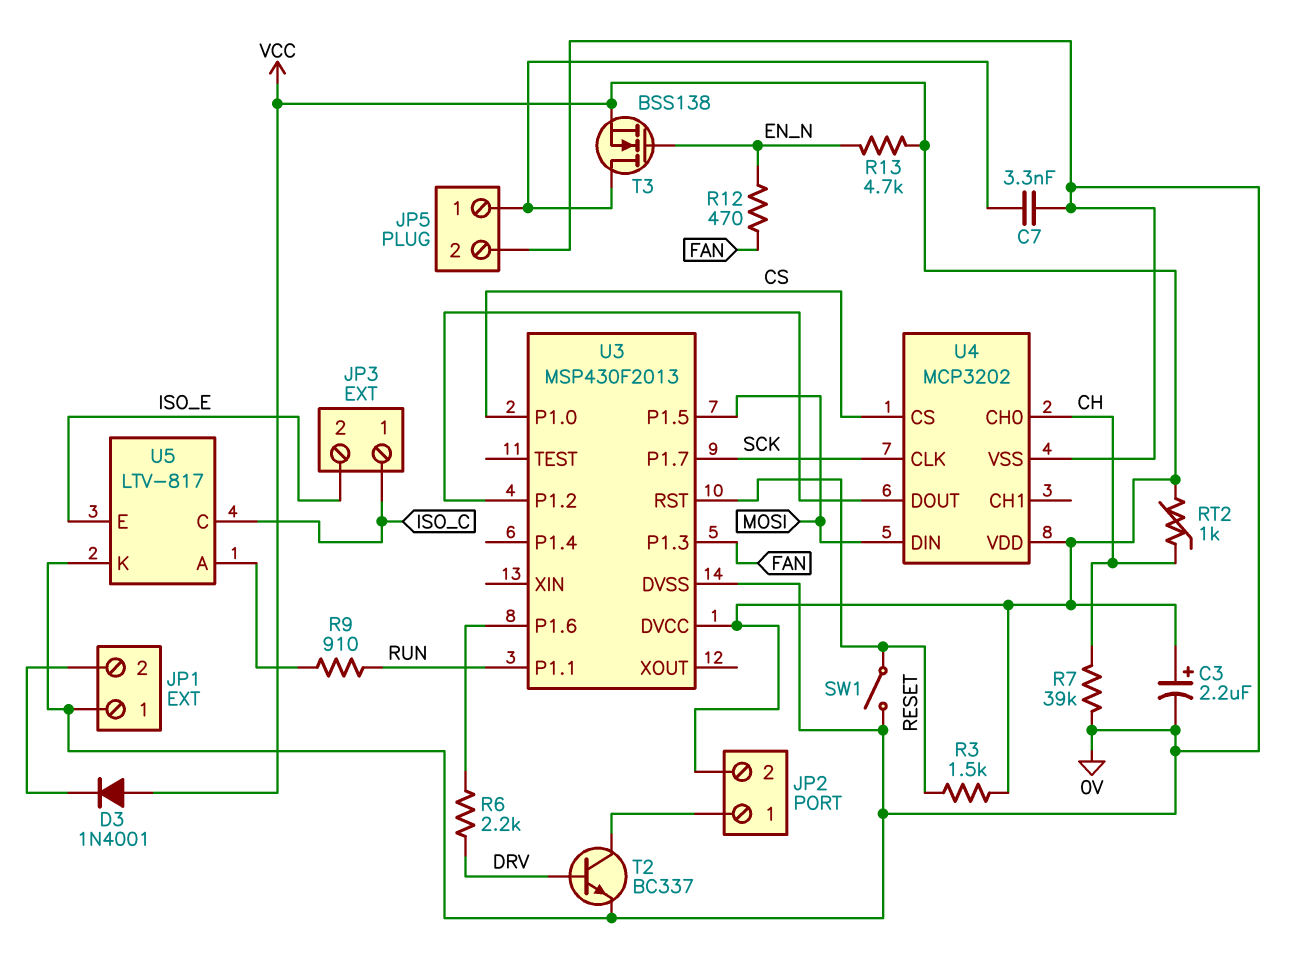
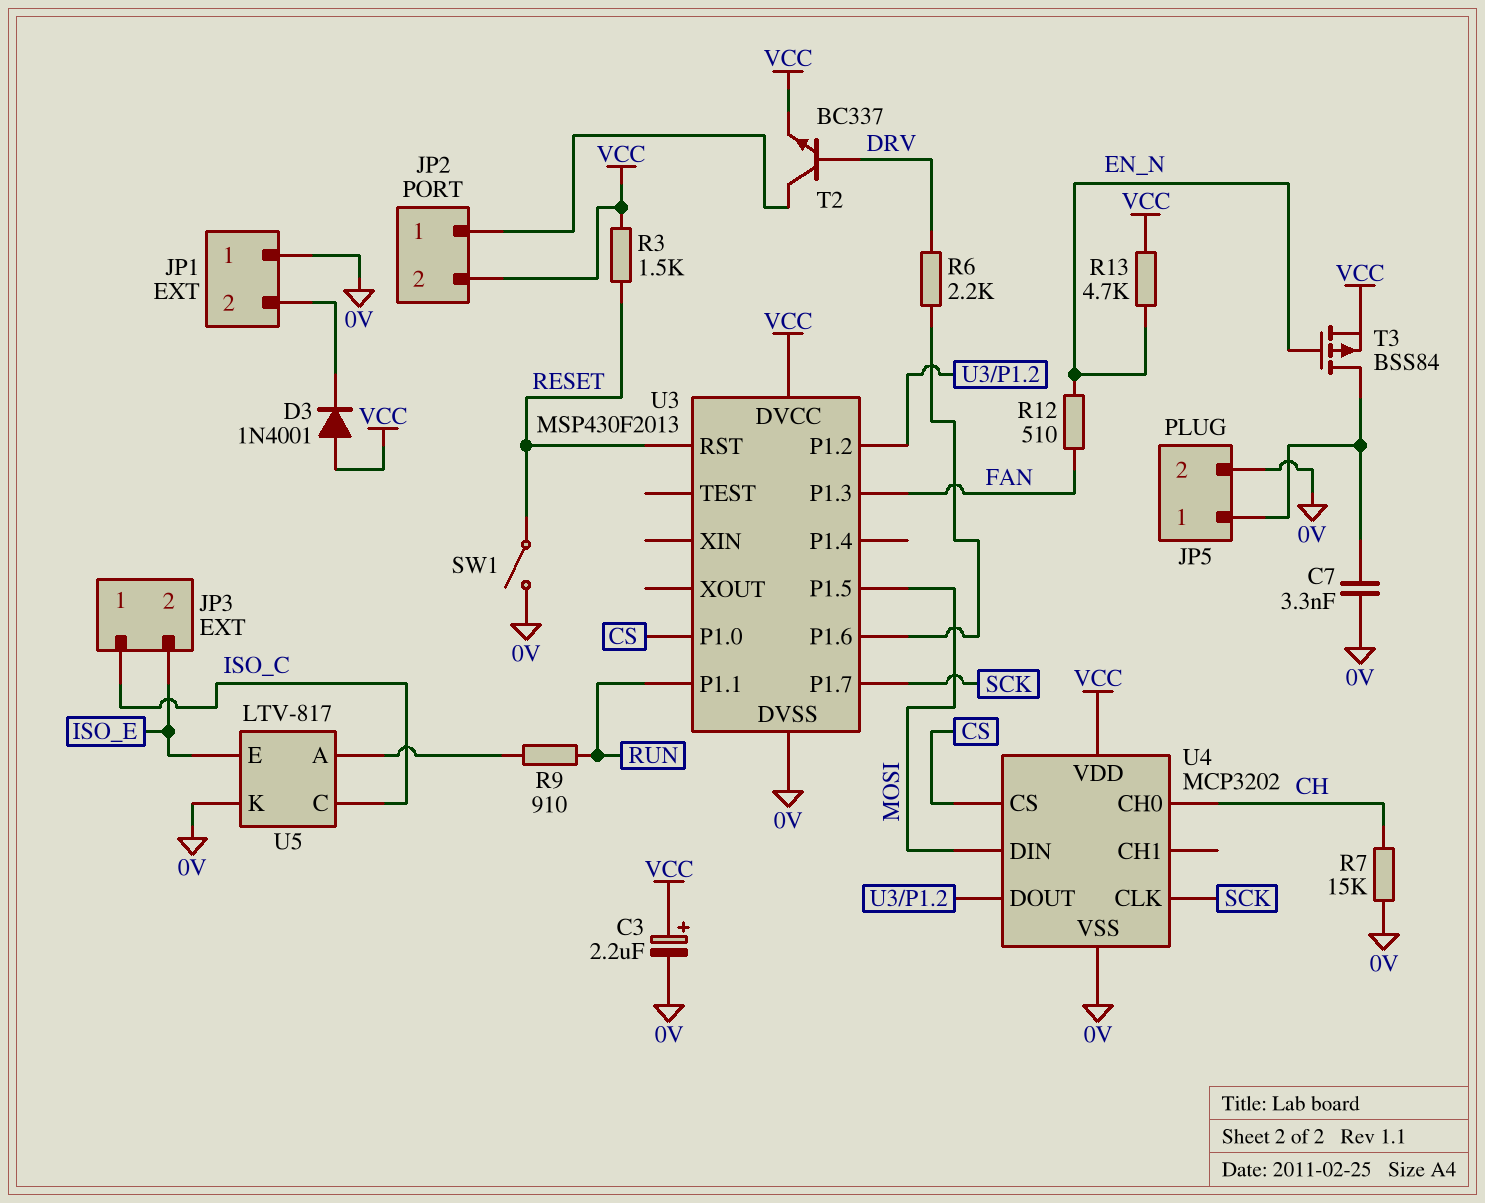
R7: 39k (0V, CH) -> 15k (0V, CH)
R12: 470 (EN_N, FAN) -> 510 (EN_N, FAN)
RT2: 1k (CH, VCC) -> none
T2: NPN BC337 (B DRV, C JP2/1, E 0V) -> NPN BC337 (B DRV, C JP2/1, E VCC)
T3: NMOS BSS138 (G EN_N, D JP5/1, S VCC) -> PMOS BSS84 (G EN_N, D JP5/1, S VCC)

